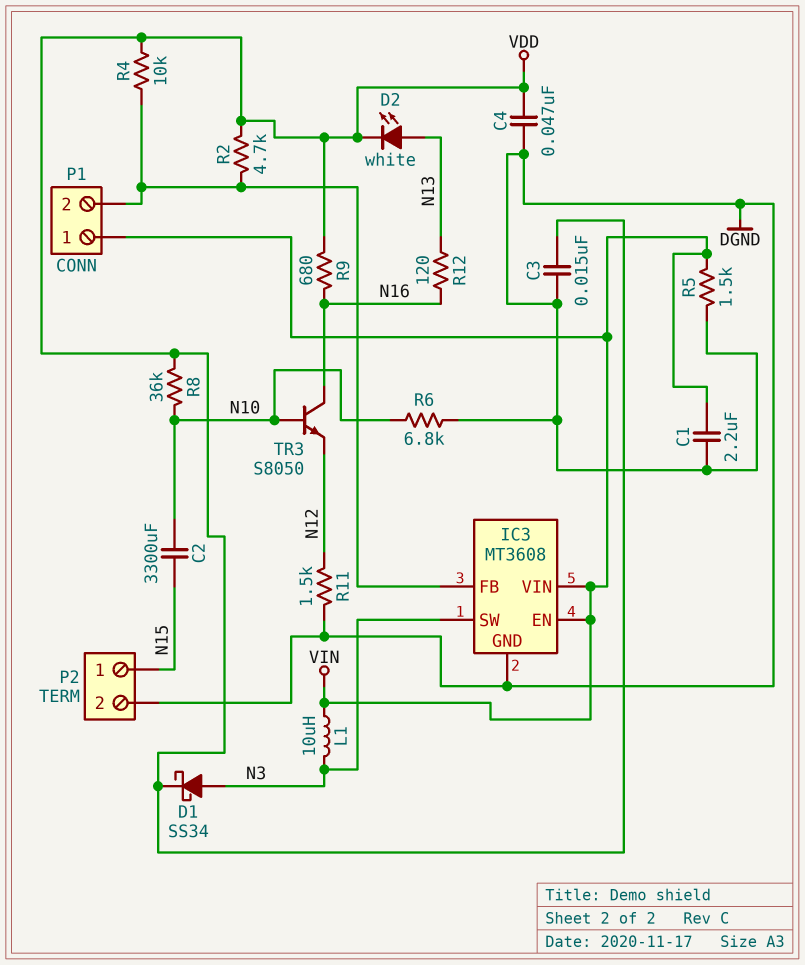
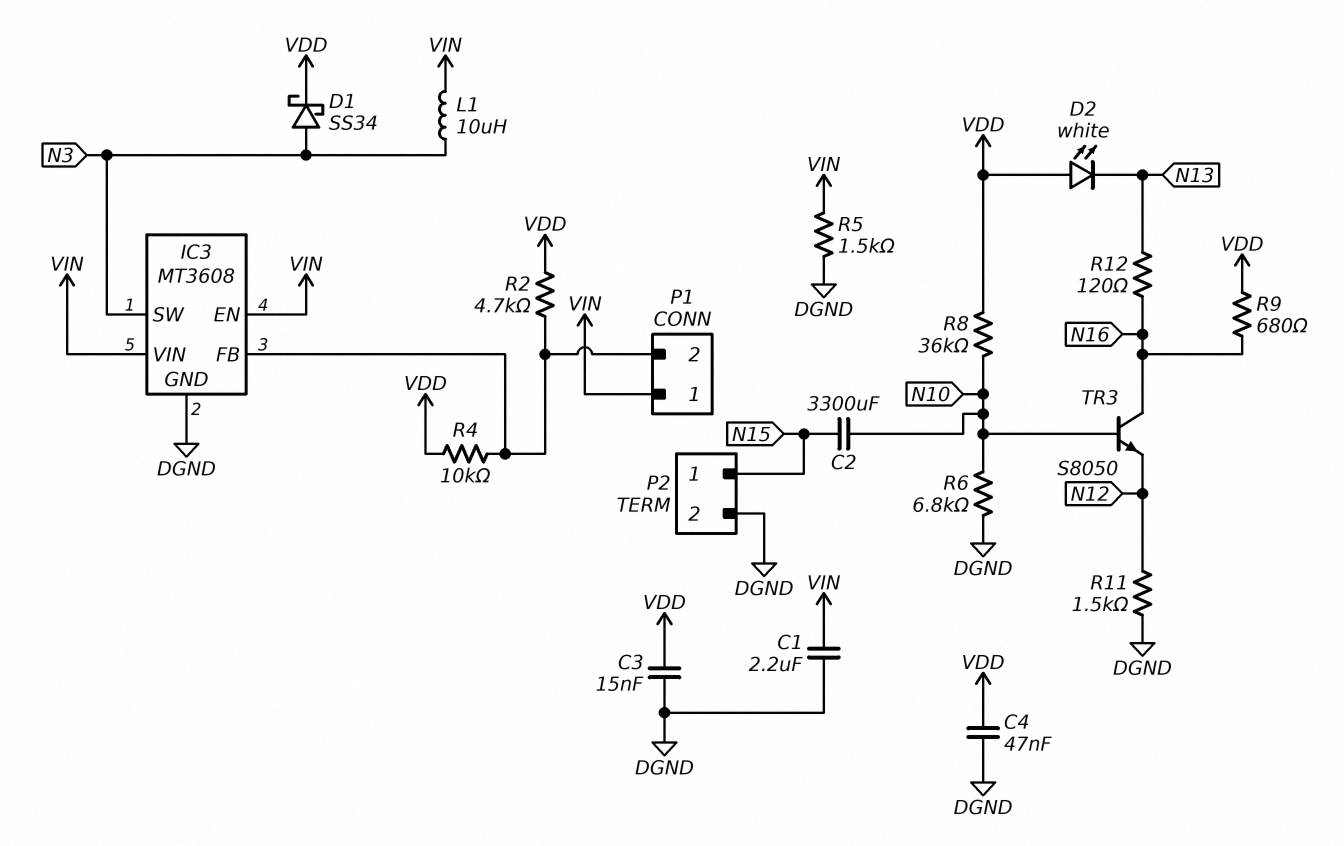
D2: LED white (A N13, K VDD) -> LED white (A VDD, K N13)

